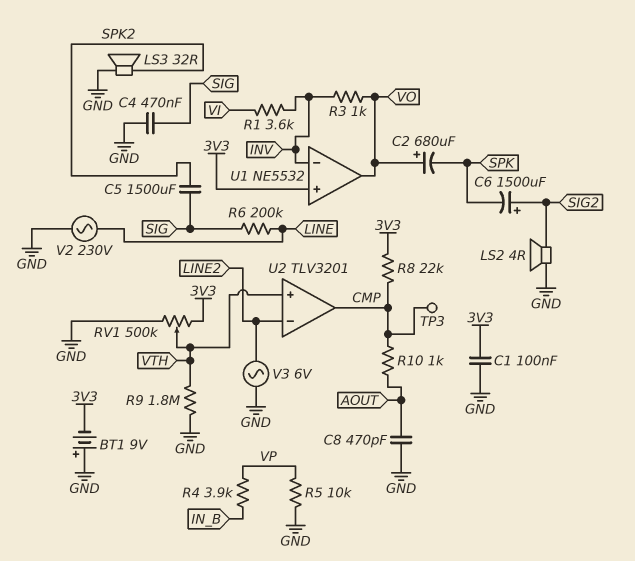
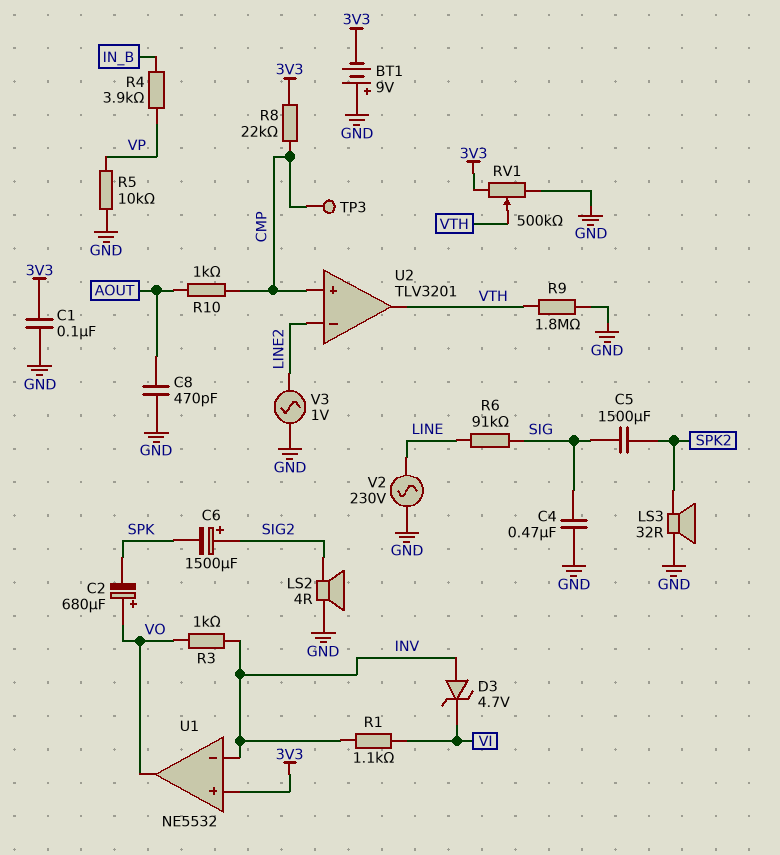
D3: none -> zener 4.7V (A INV, K VI)
R1: 3.6k (INV, VI) -> 1.1k (INV, VI)
R6: 200k (LINE, SIG) -> 91k (LINE, SIG)
U2 pin in+: VTH -> CMP
U2 pin out: CMP -> VTH
V3: AC 6V (GND, LINE2) -> AC 1V (GND, LINE2)

